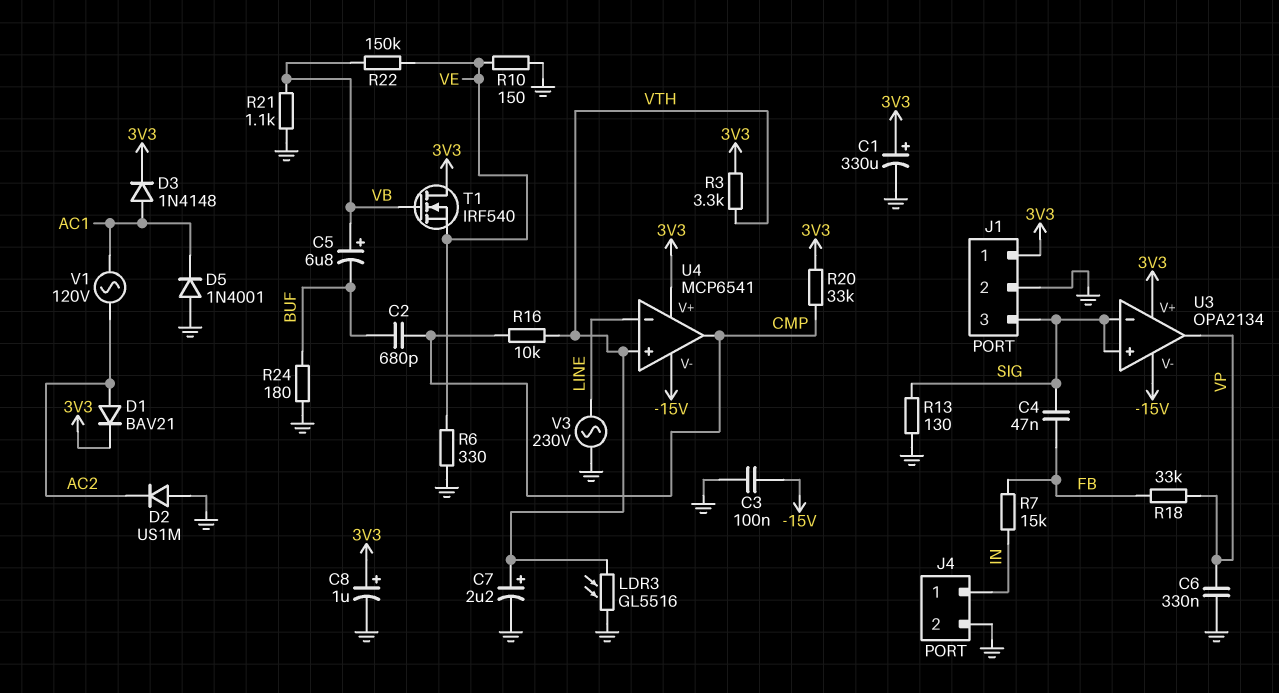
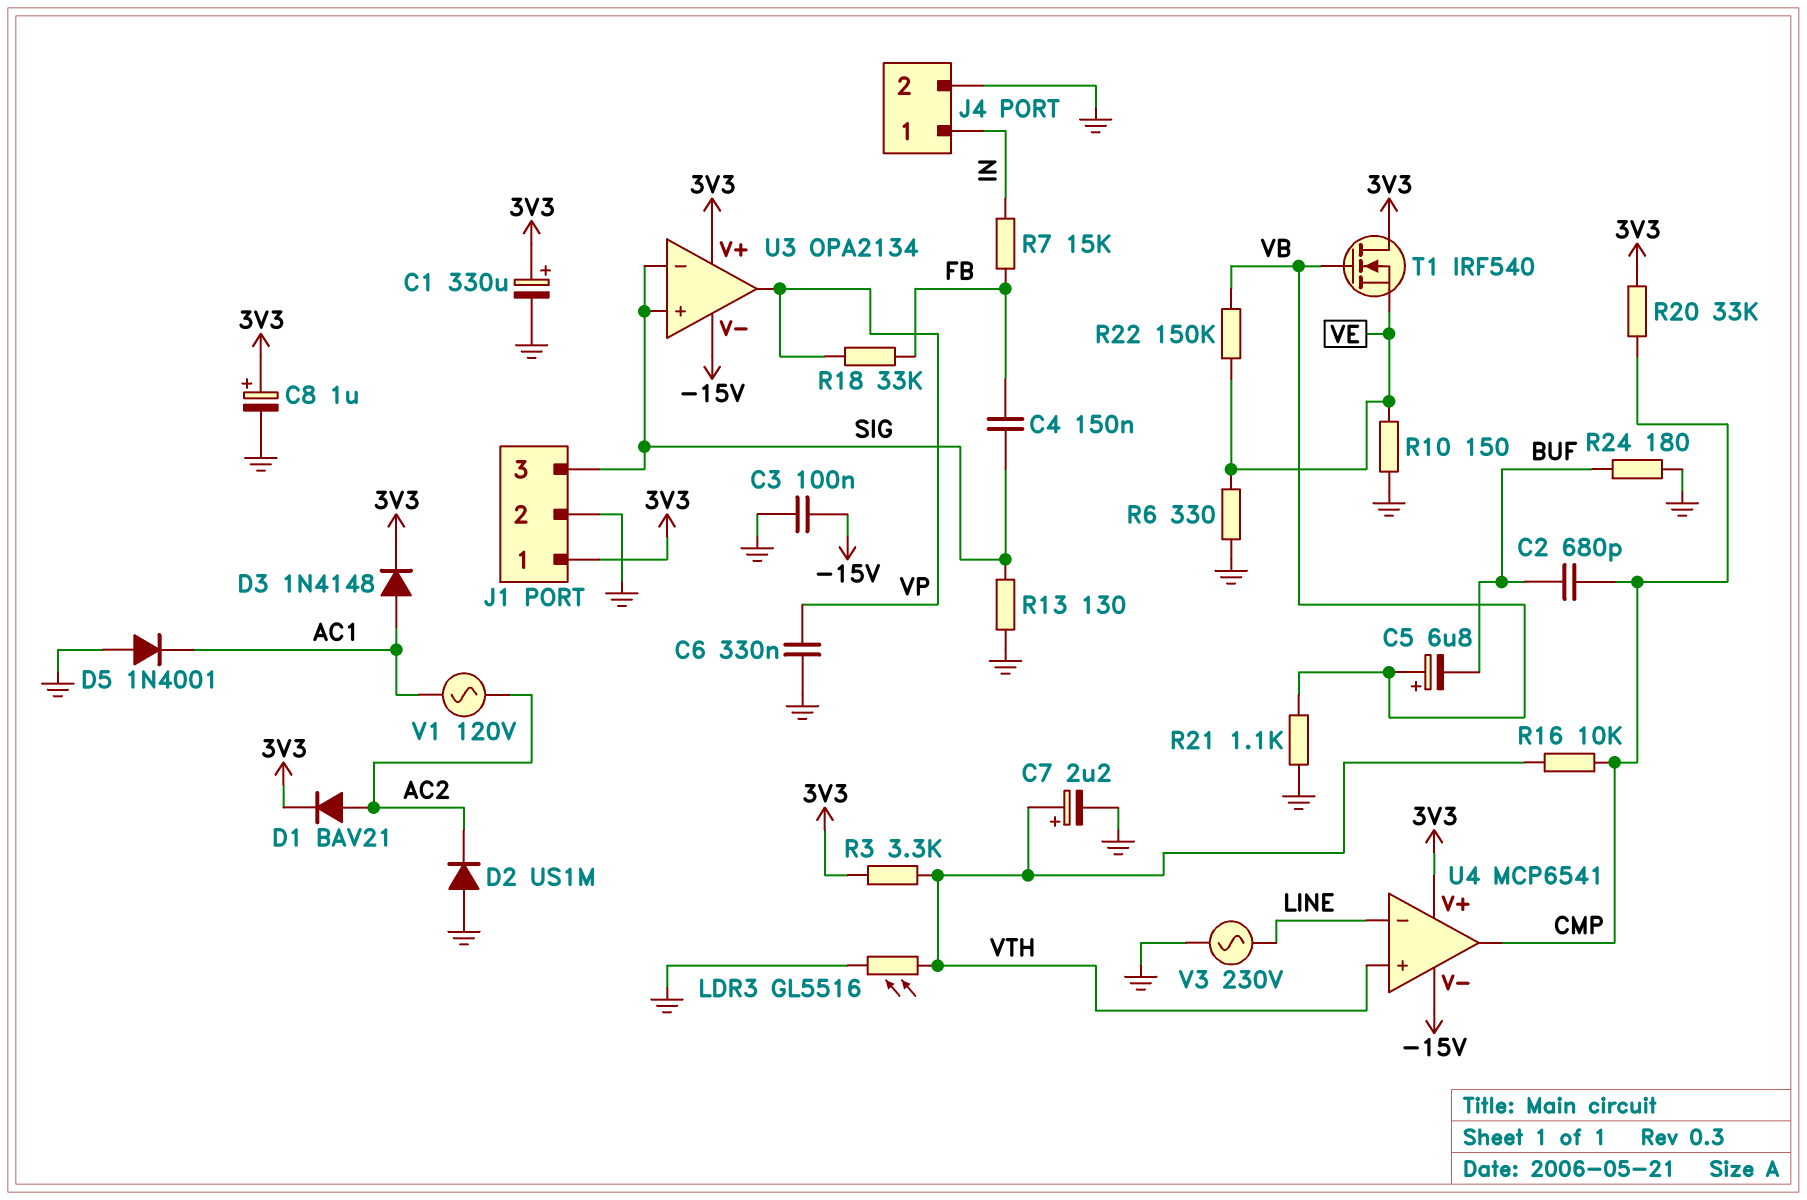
C4: 47nF (FB, SIG) -> 150nF (FB, SIG)

